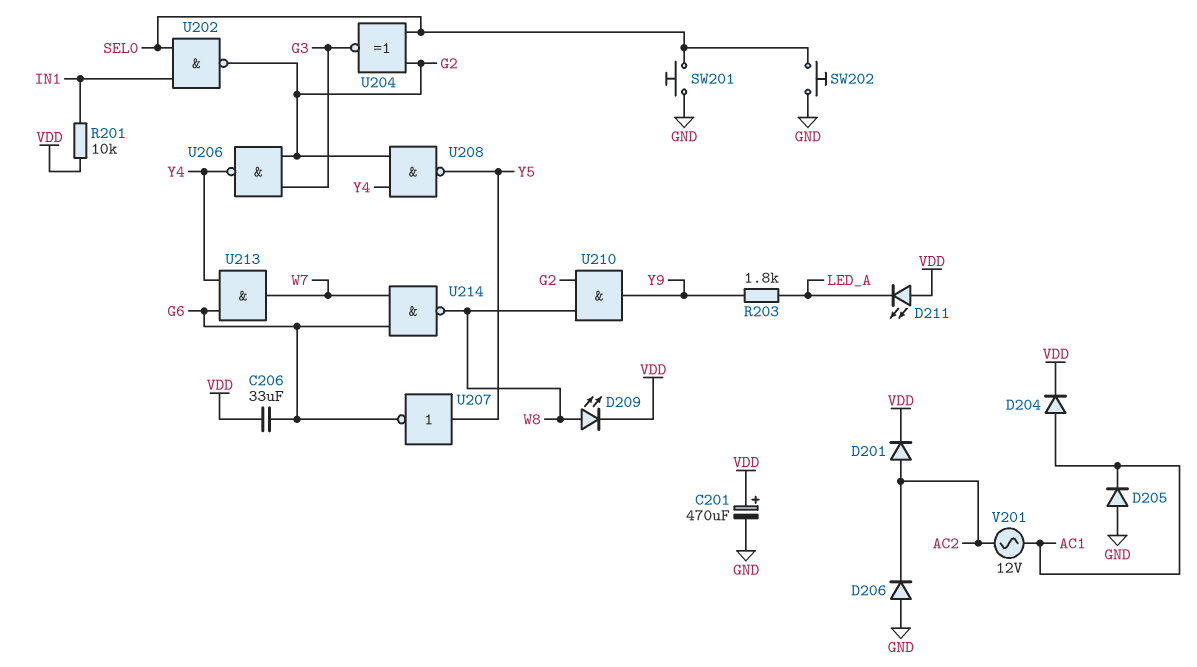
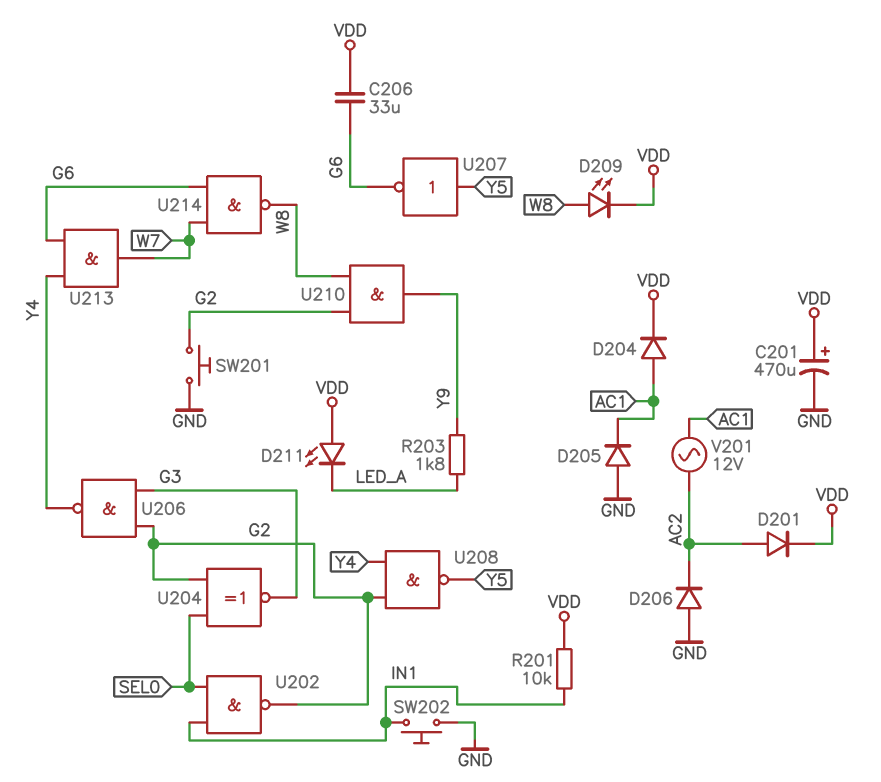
SW201: button (GND, SEL0) -> button (G2, GND)
SW202: button (GND, SEL0) -> button (GND, IN1)

